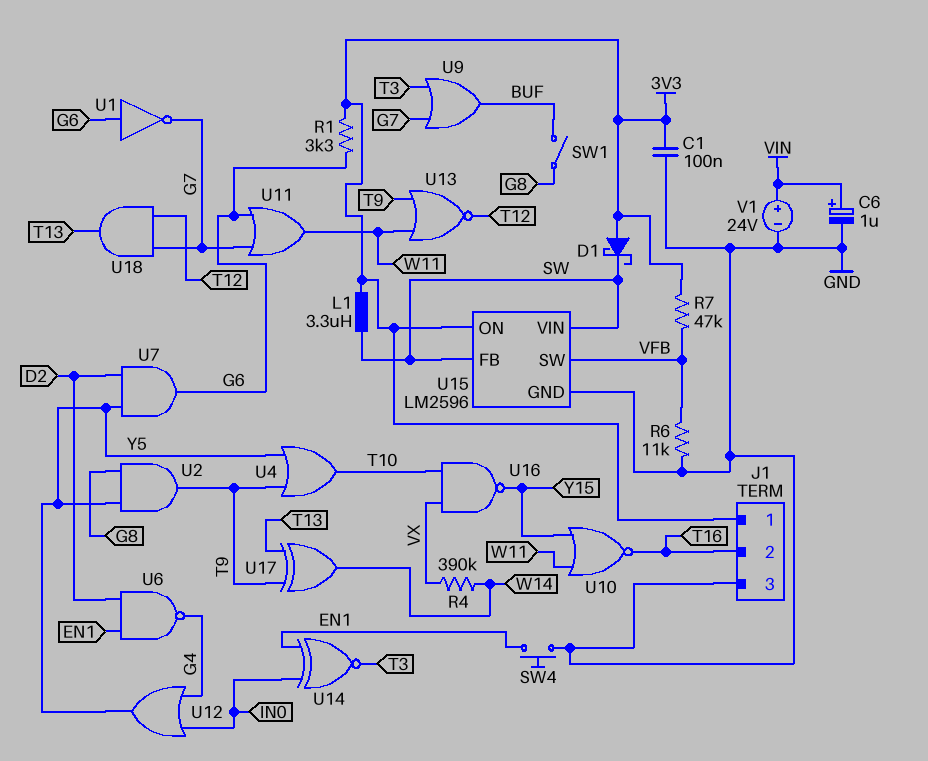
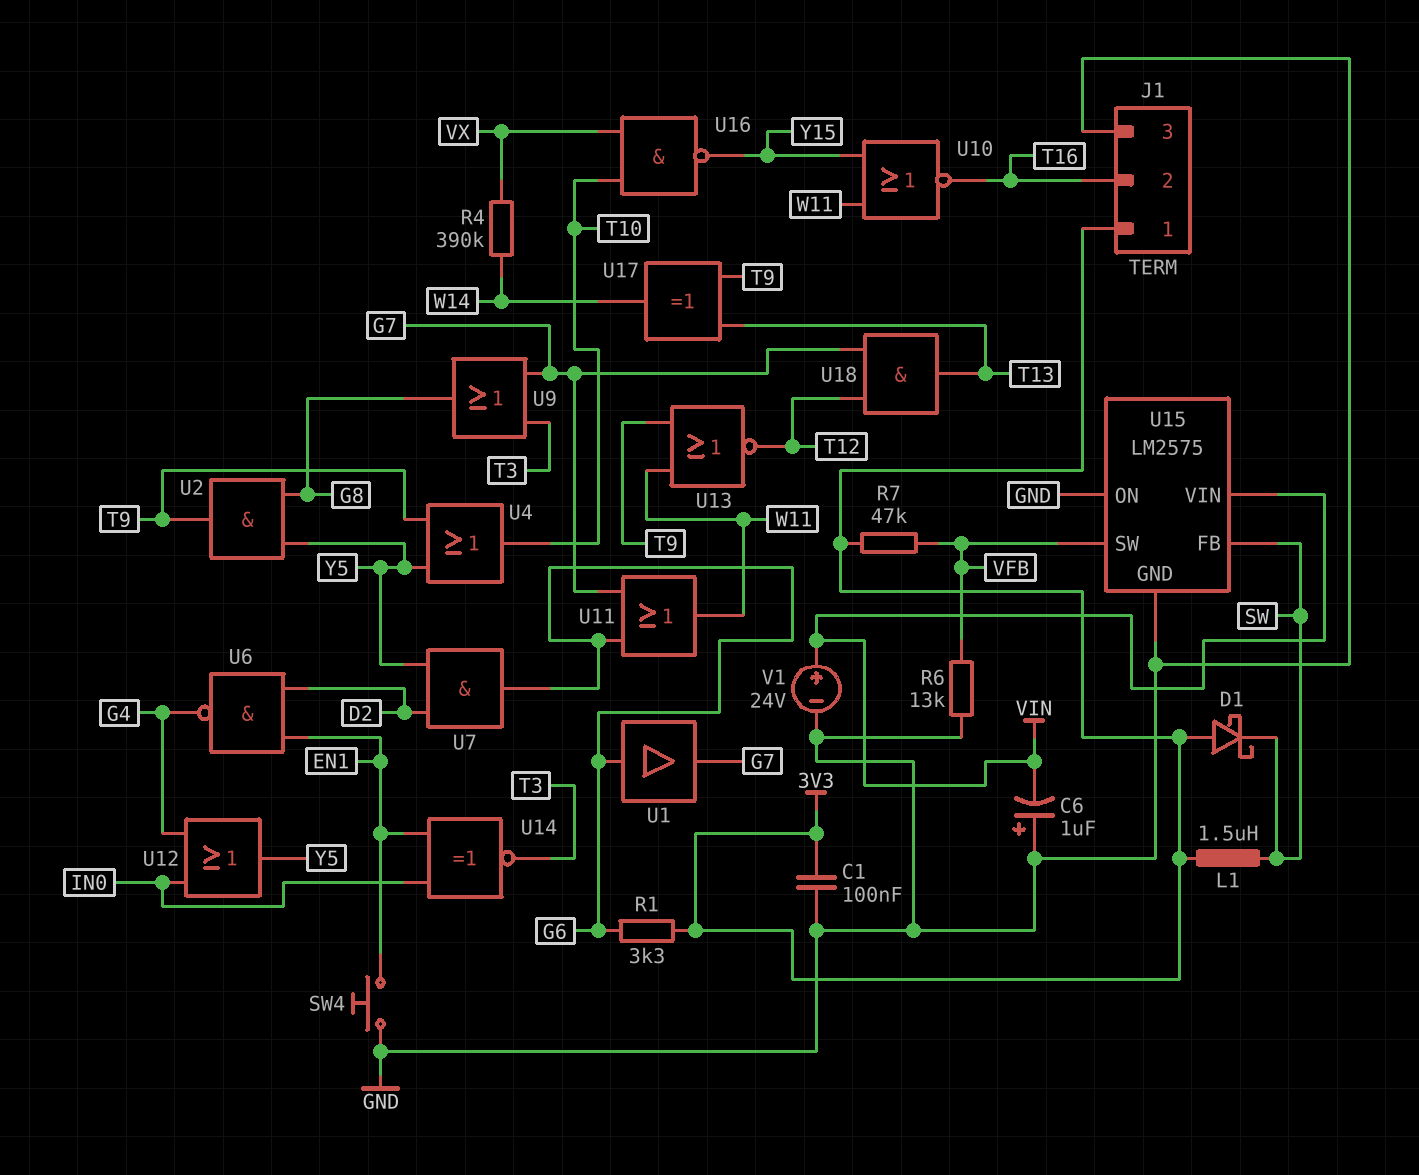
C6: 1uF (plus VIN, minus GND) -> 1uF (plus GND, minus VIN)
L1: 3.3uH (3V3, SW) -> 1.5uH (3V3, SW)
R6: 11k (GND, VFB) -> 13k (GND, VFB)
SW1: switch (BUF, G8) -> none
U1: NOT (in G6, out G7) -> buffer (in G6, out G7)
U9: OR (in G7, in T3, out BUF) -> OR (in G7, in T3, out G8)
U15: LM2596 -> LM2575
U15 pin ON: 3V3 -> GND
U15 pin VIN: SW -> VIN

